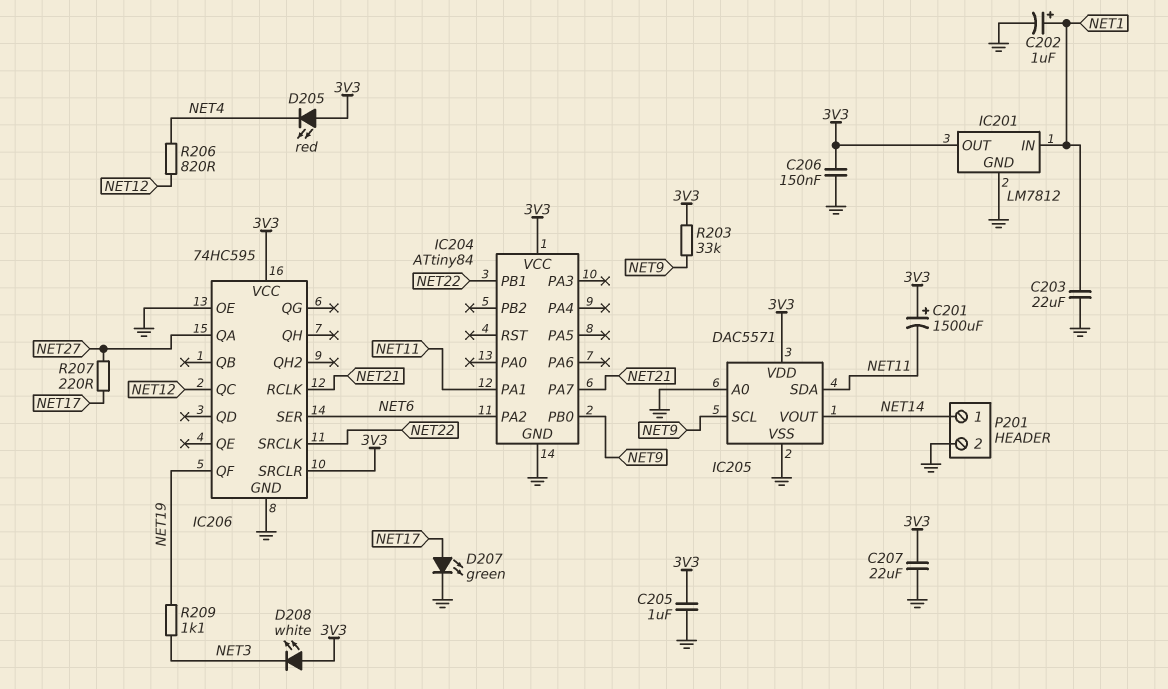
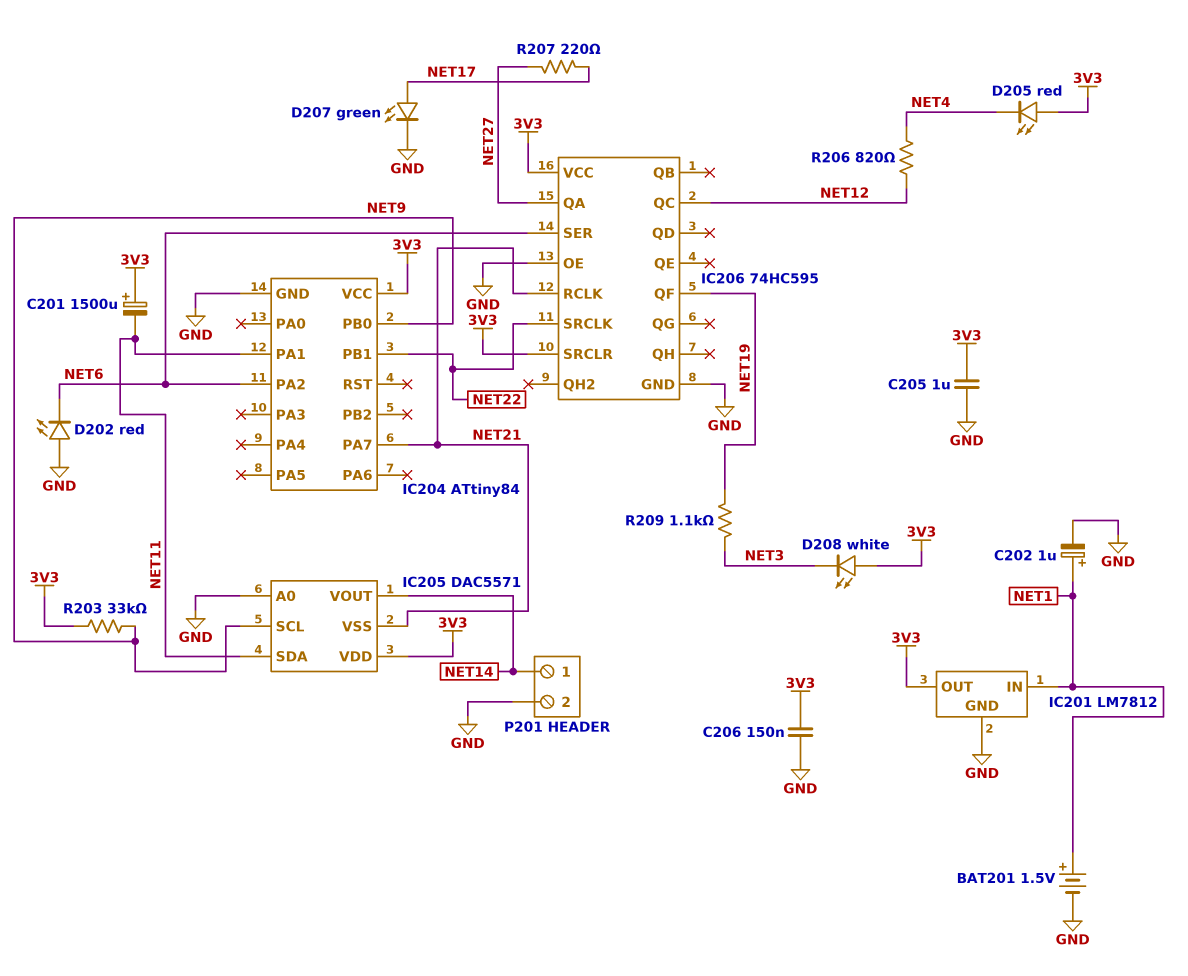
BAT201: none -> 1.5V (plus NET1, minus GND)
C203: 22uF (GND, NET1) -> none
C207: 22uF (3V3, GND) -> none
D202: none -> LED red (A GND, K NET6)
IC205 pin VSS: GND -> NET21

